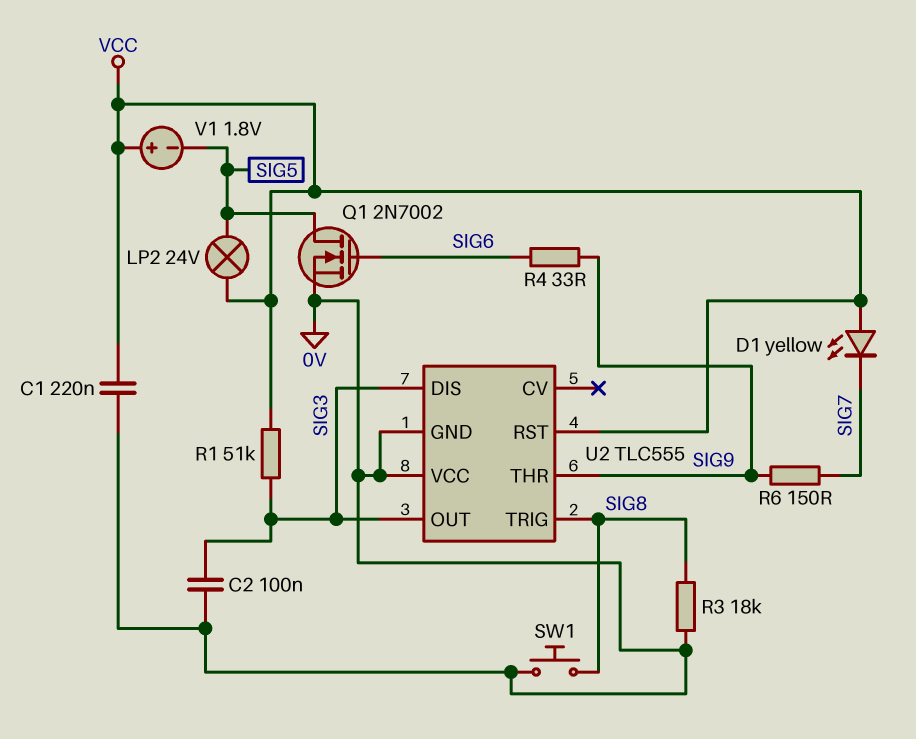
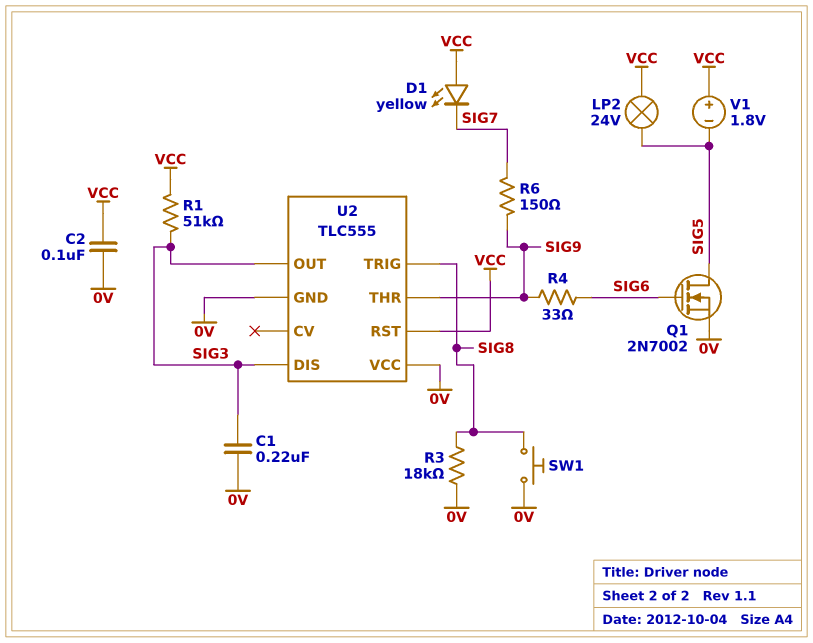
C1: 220nF (0V, VCC) -> 220nF (0V, SIG3)
C2: 100nF (0V, SIG3) -> 100nF (0V, VCC)

